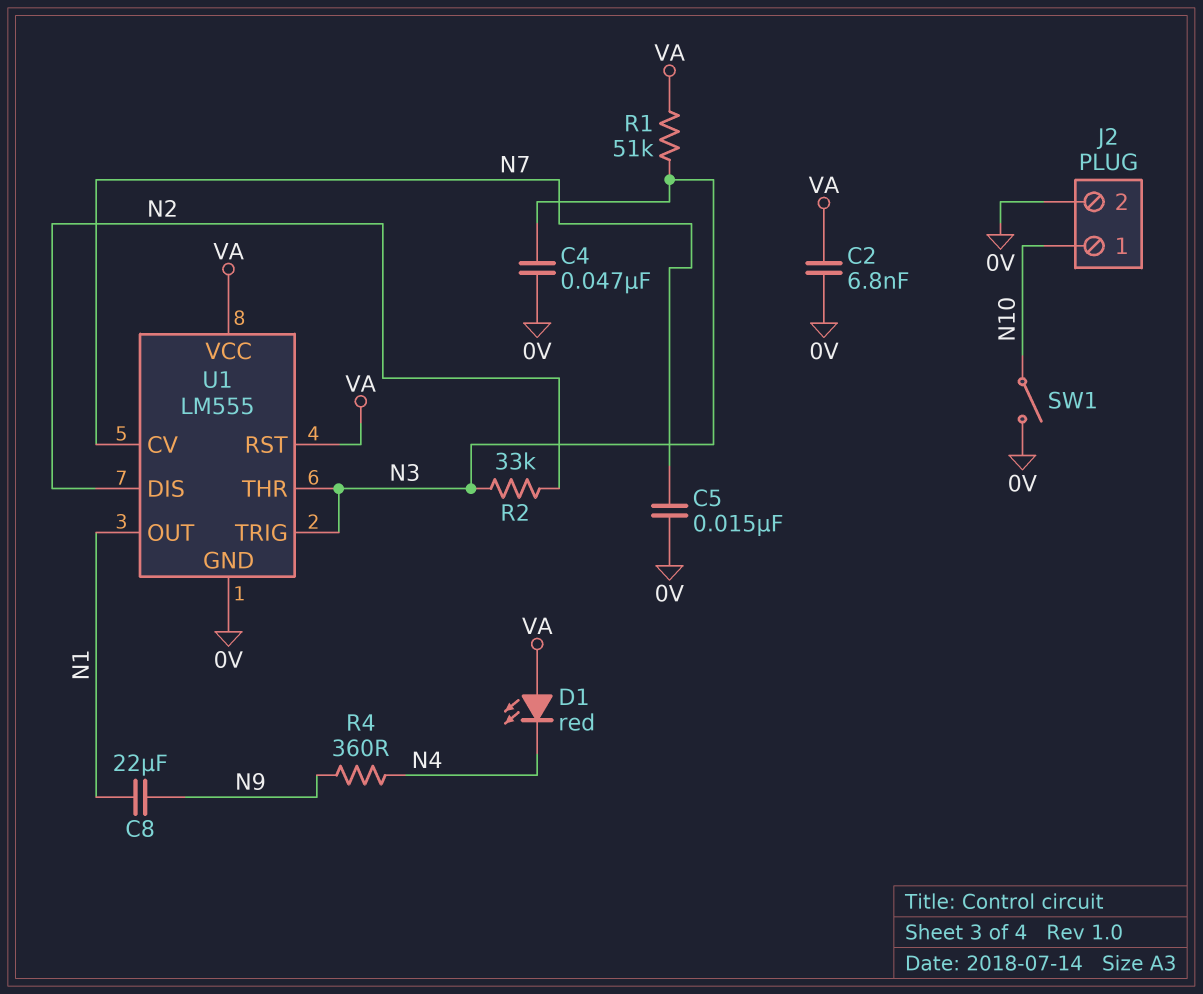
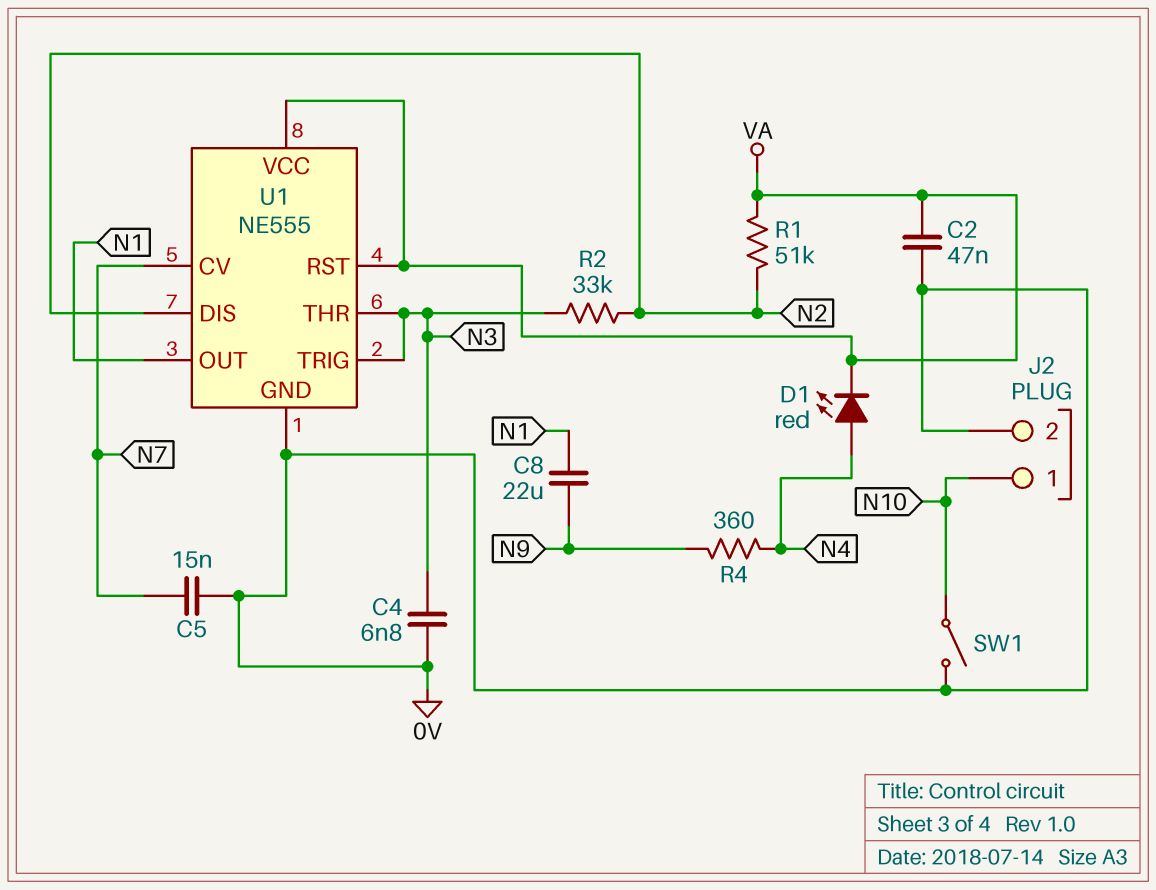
C2: 6.8nF (0V, VA) -> 47nF (0V, VA)
C4: 47nF (0V, N3) -> 6.8nF (0V, N3)
D1: LED red (A VA, K N4) -> LED red (A N4, K VA)
R1: 51k (N3, VA) -> 51k (N2, VA)
U1: LM555 -> NE555

